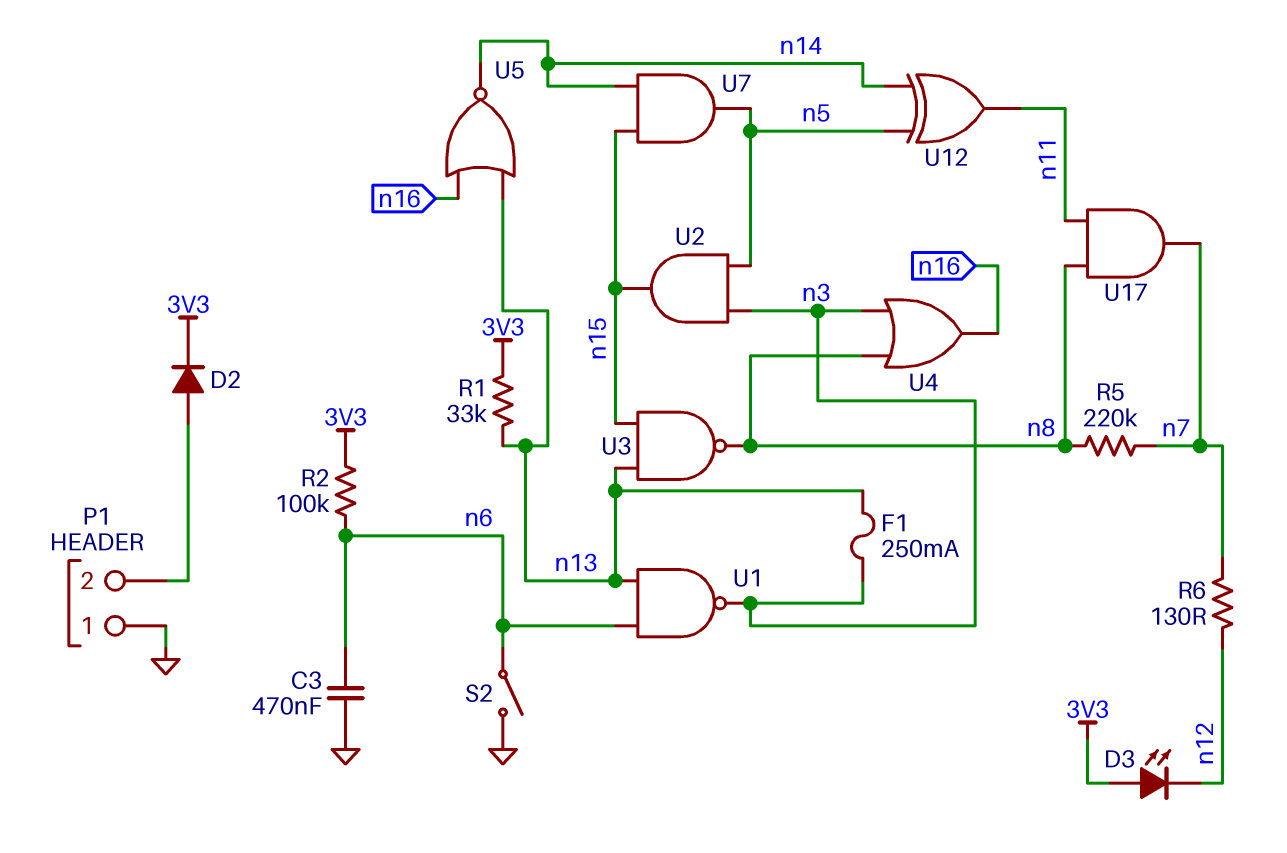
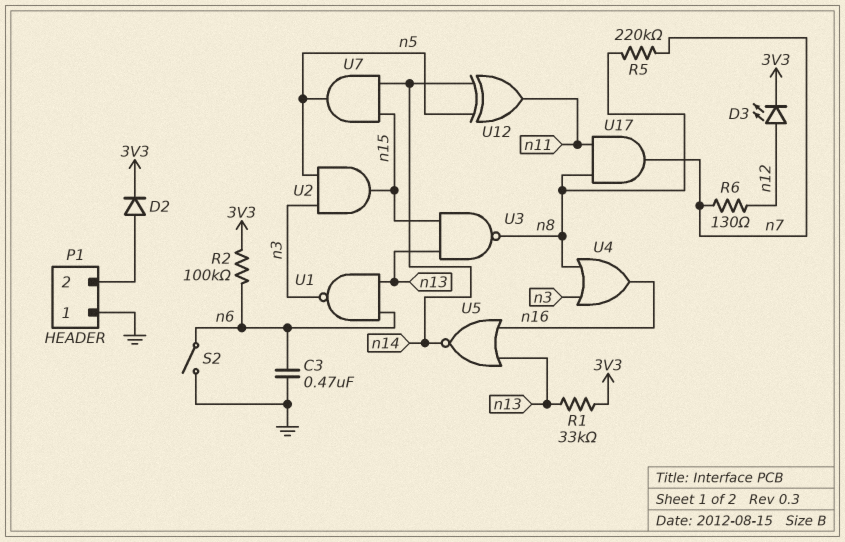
D3: LED (A 3V3, K n12) -> LED (A n12, K 3V3)
F1: 250mA (n3, n13) -> none

